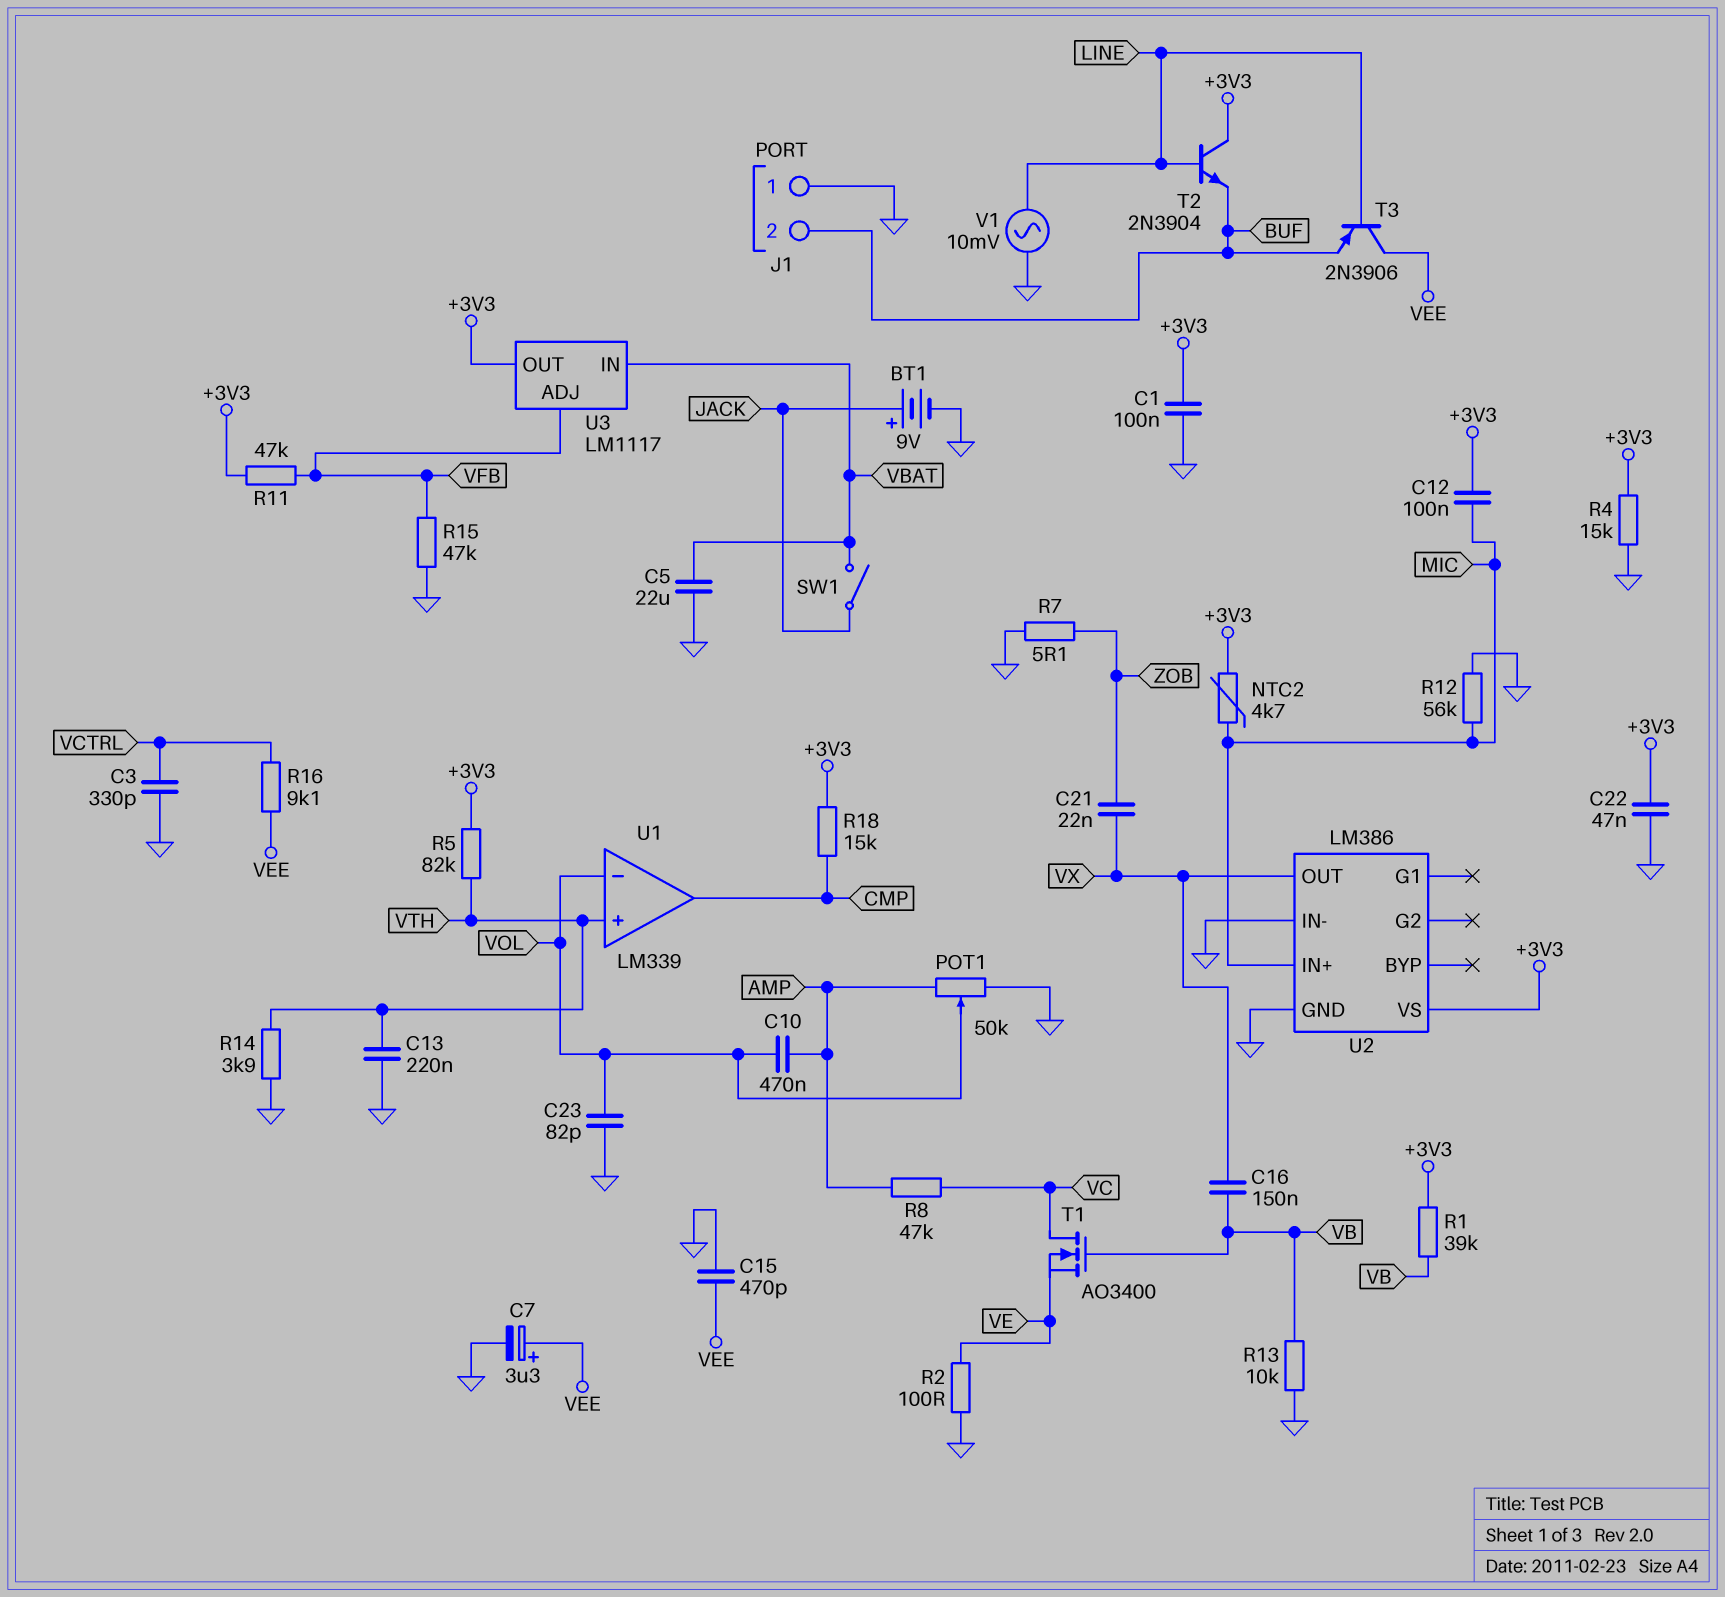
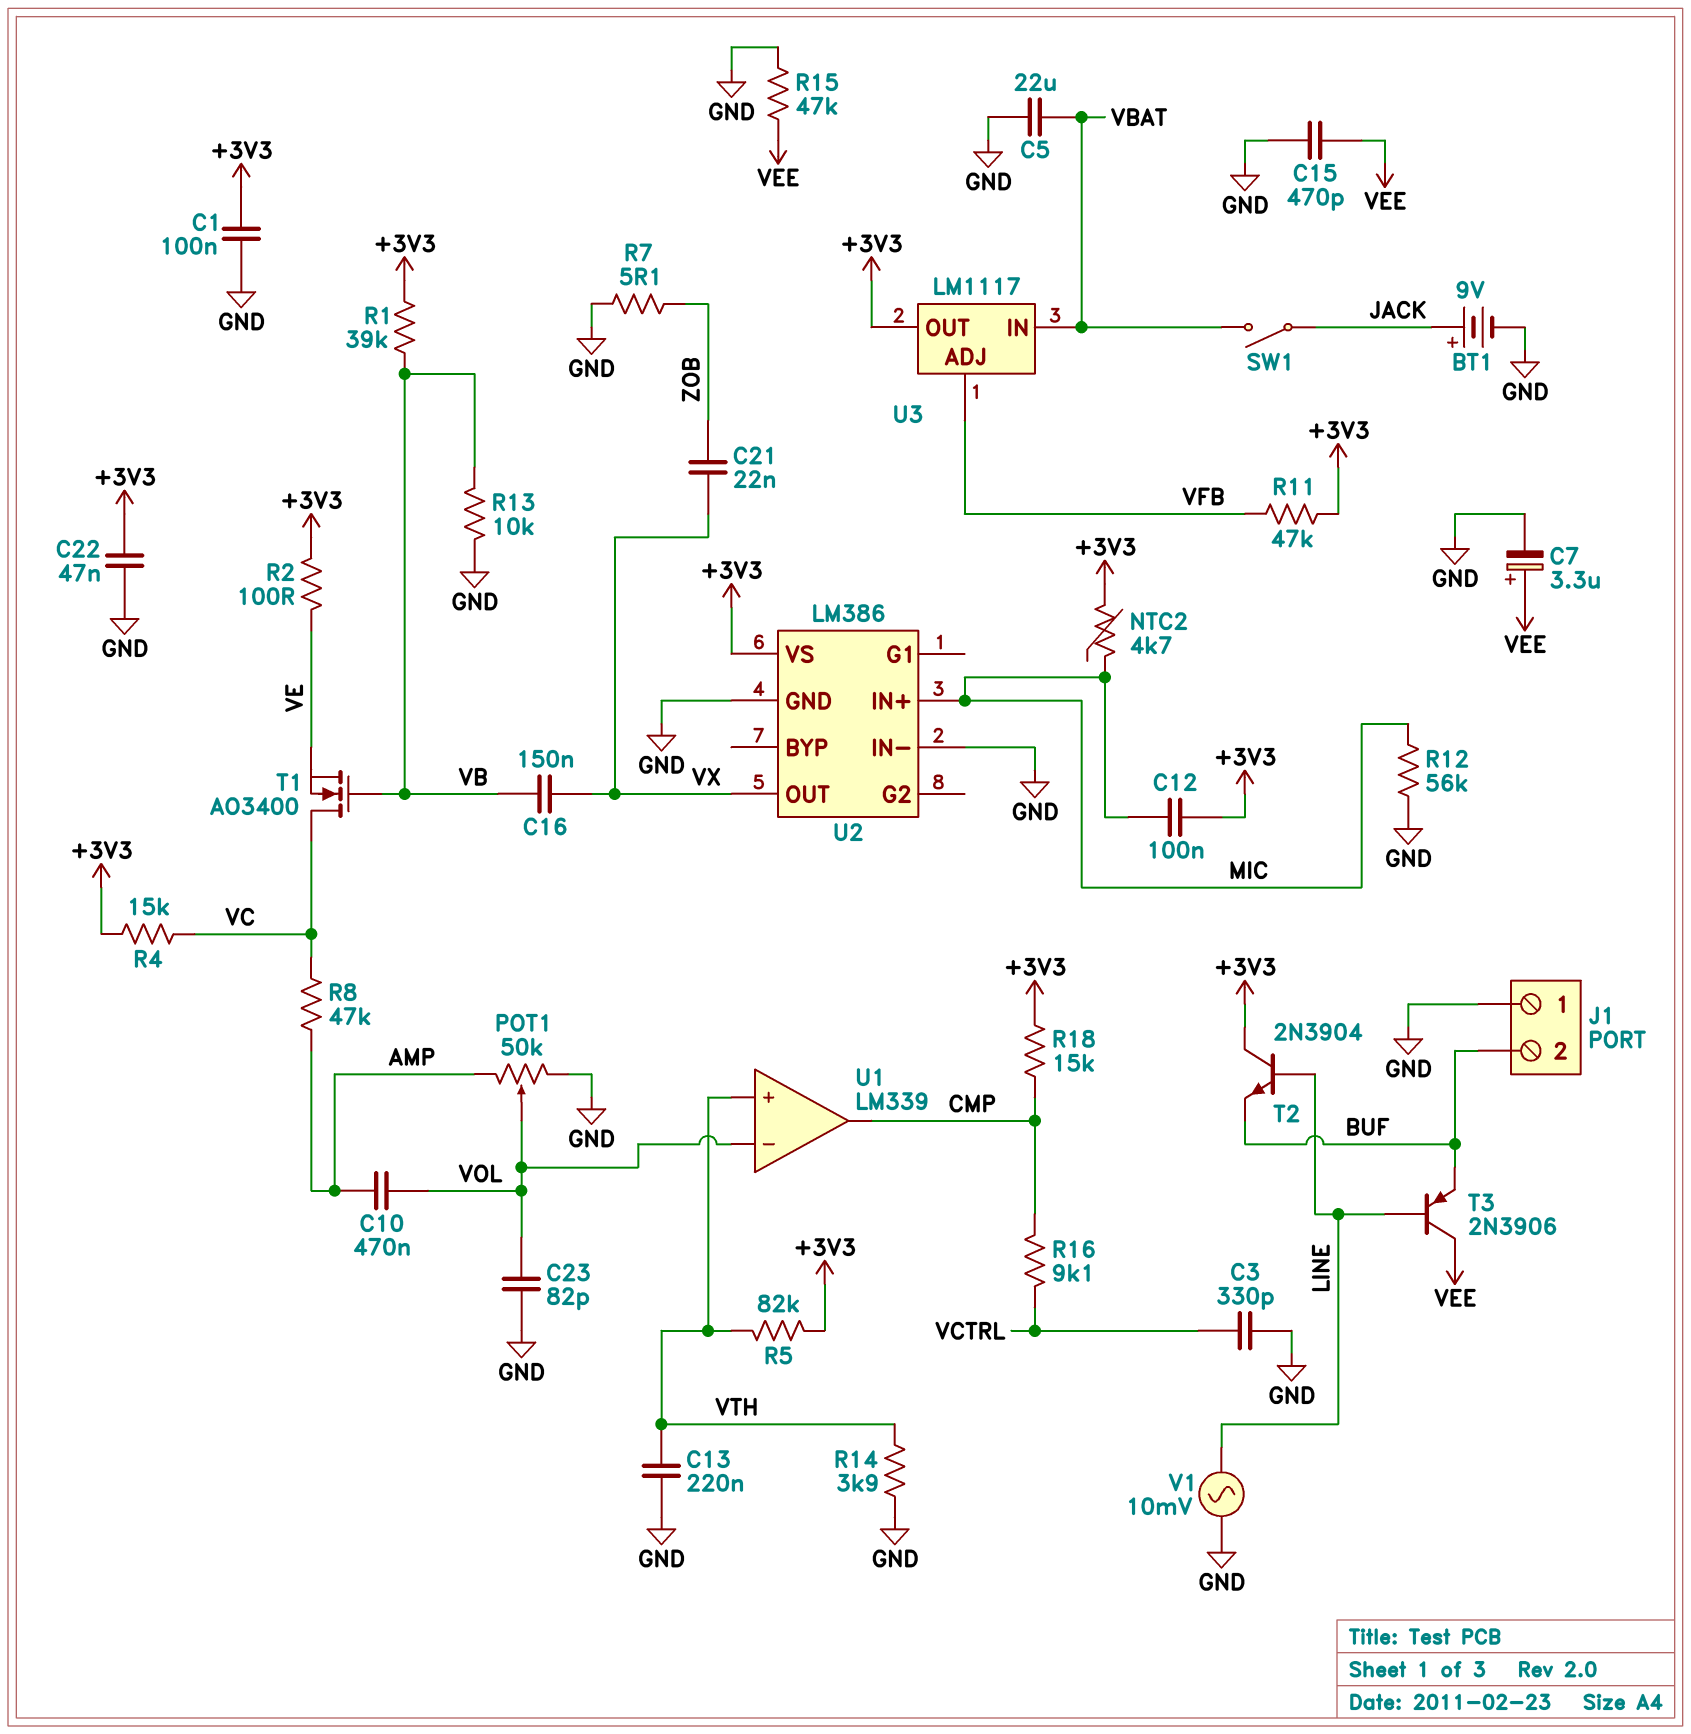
R2: 100 (GND, VE) -> 100 (+3V3, VE)
R4: 15k (+3V3, GND) -> 15k (+3V3, VC)
R15: 47k (GND, VFB) -> 47k (GND, VEE)
R16: 9.1k (VCTRL, VEE) -> 9.1k (CMP, VCTRL)

